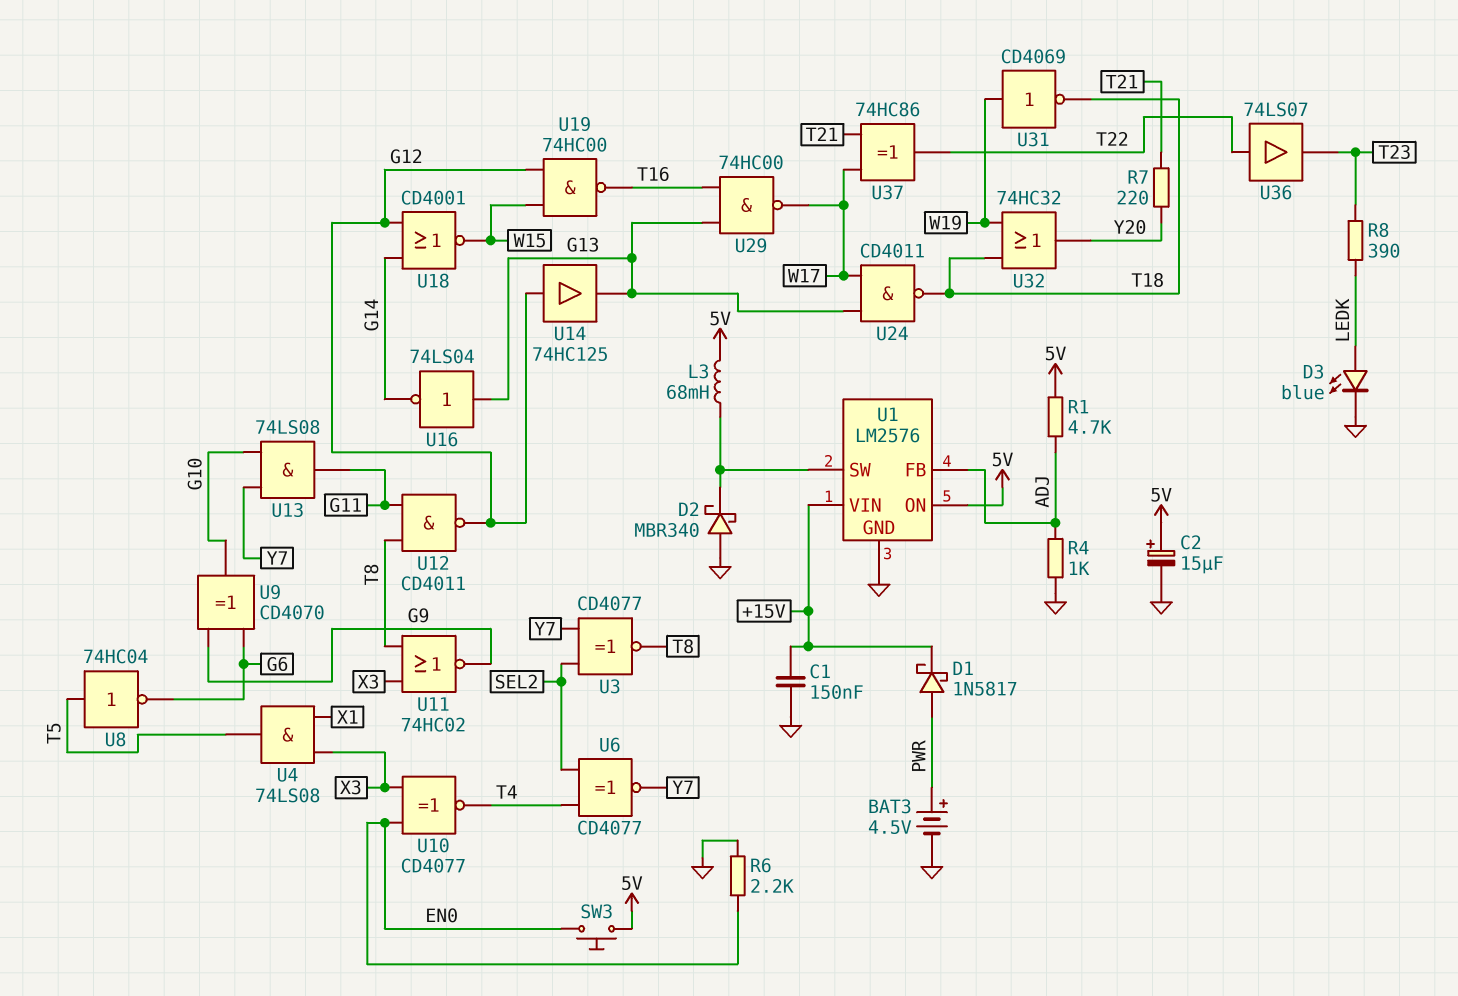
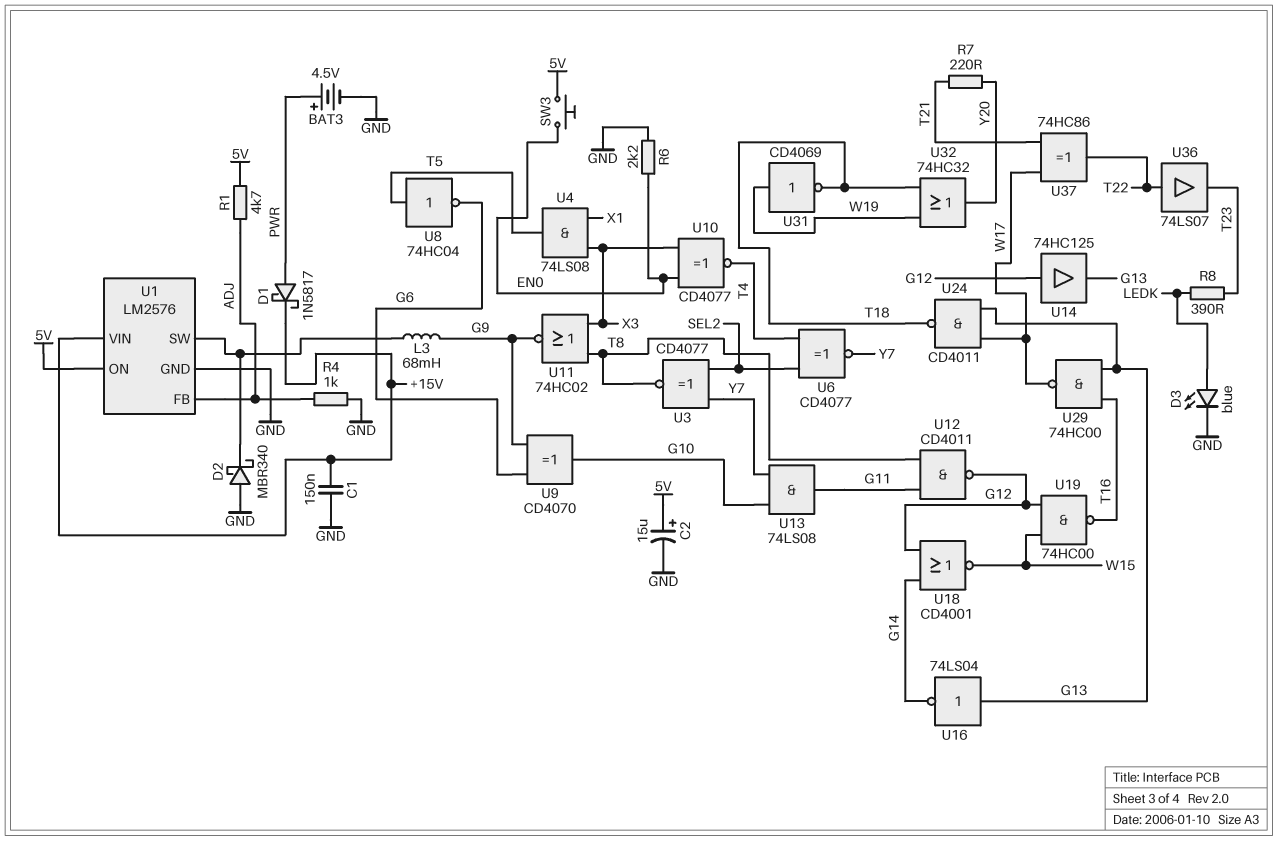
L3: 68mH (5V, U1/SW) -> 68mH (G9, U1/SW)

